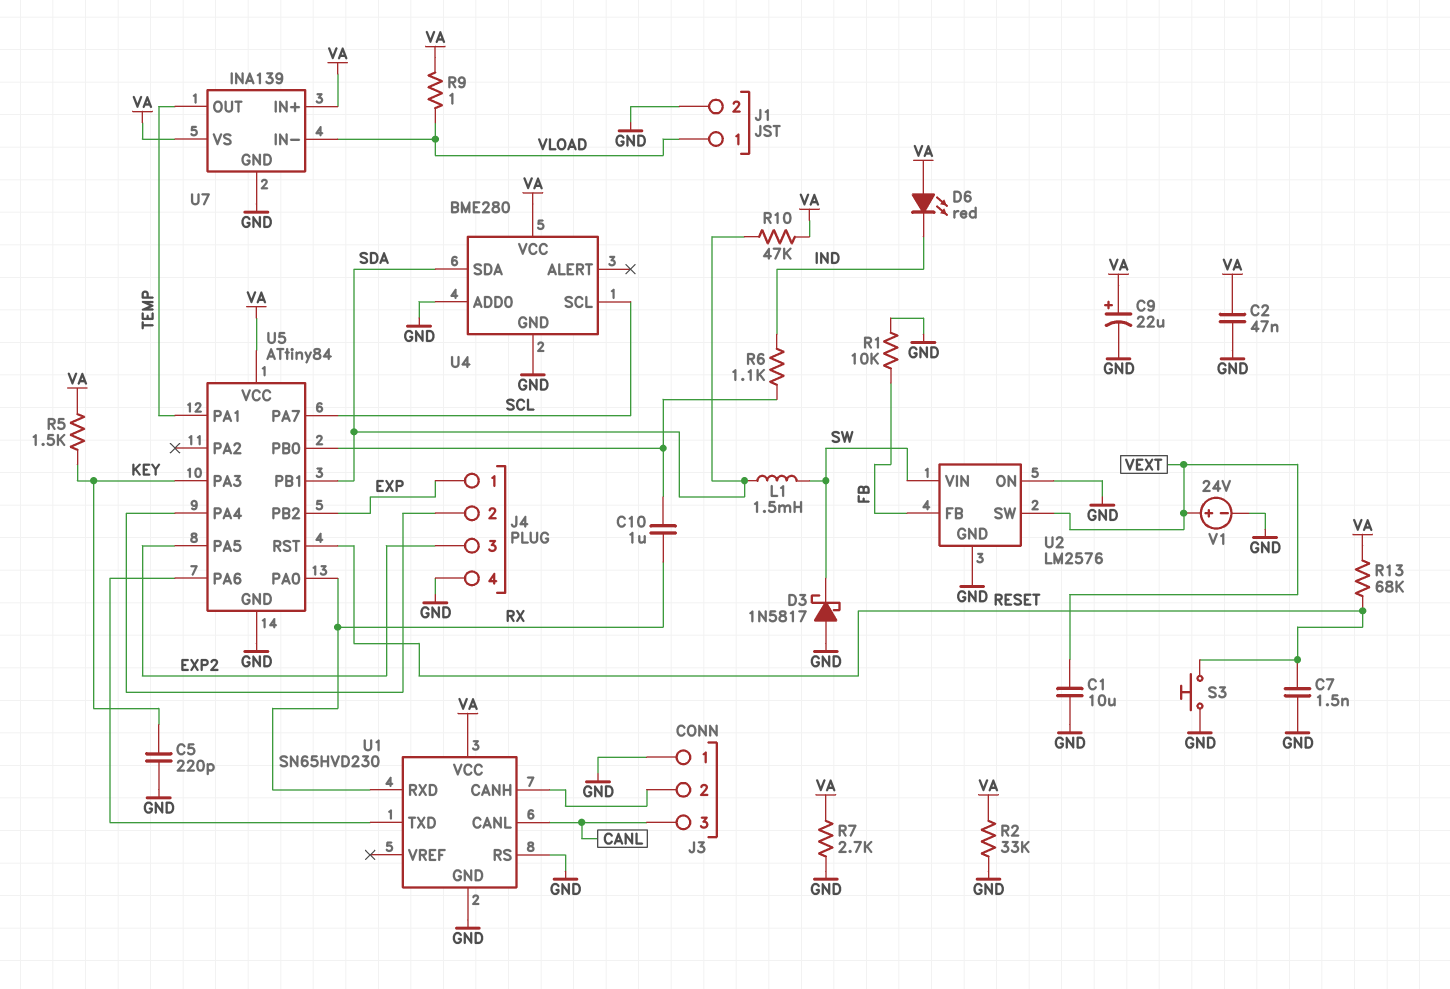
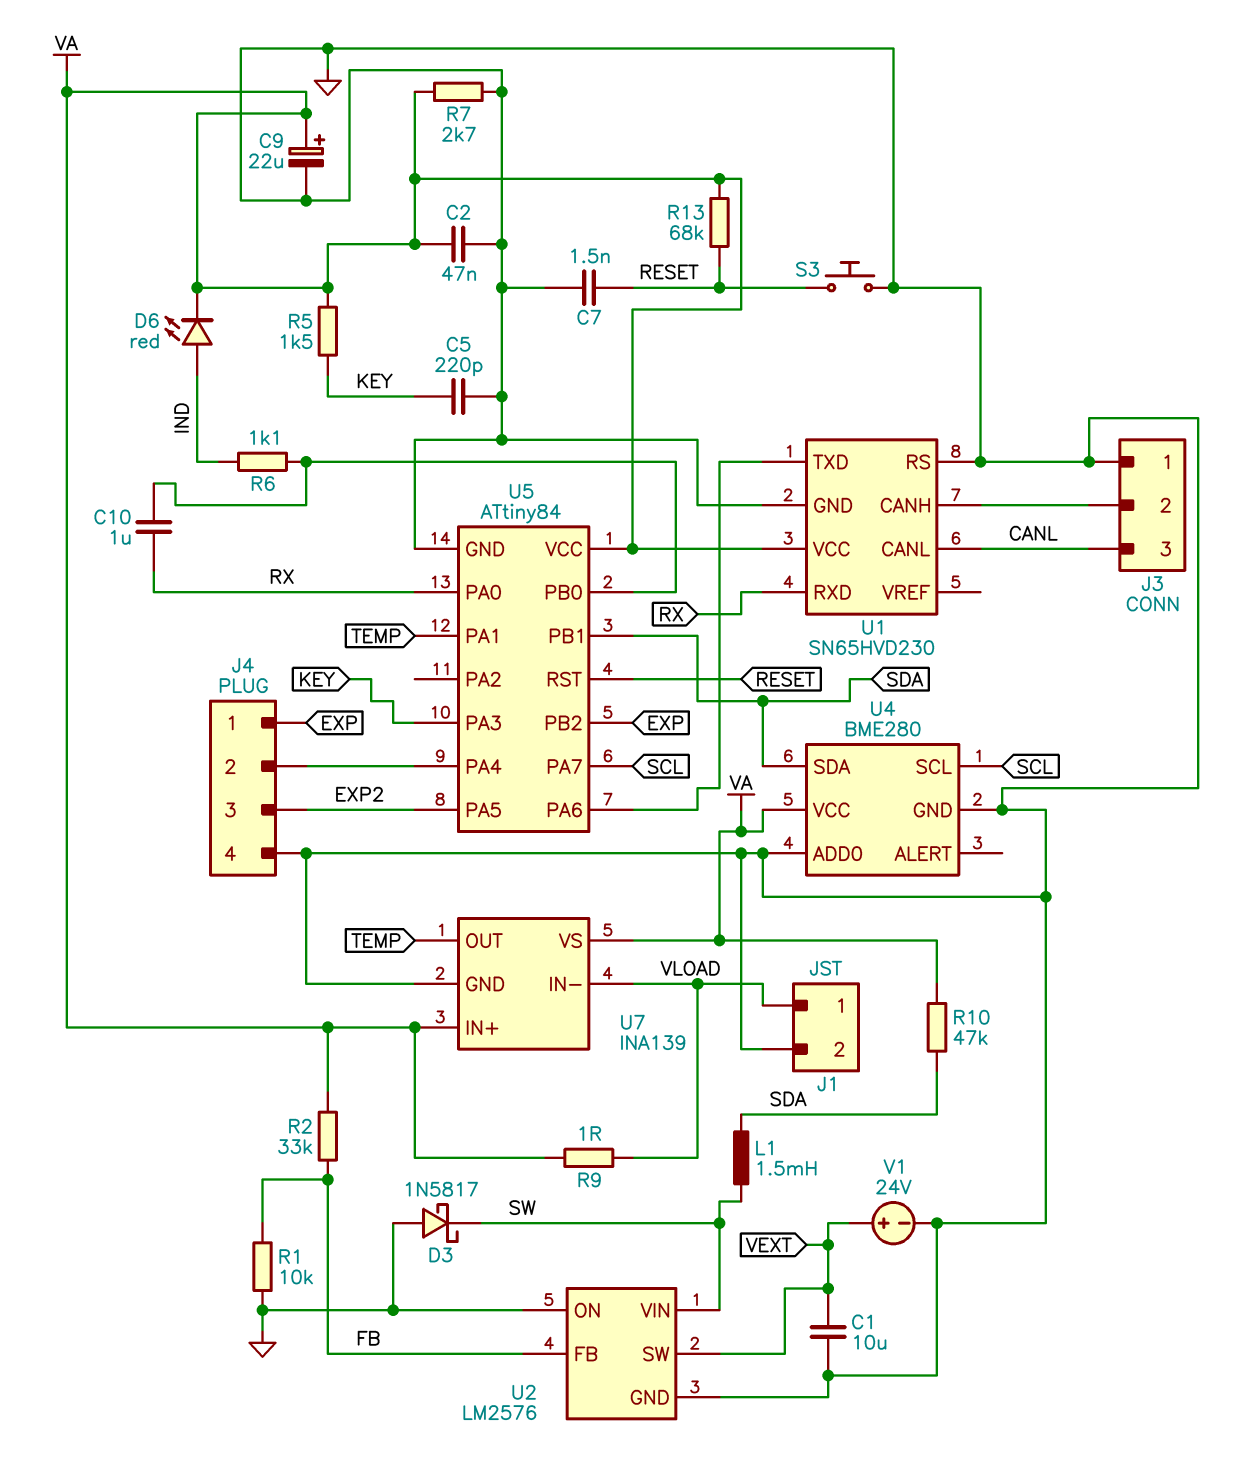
D6: LED red (A VA, K IND) -> LED red (A IND, K VA)
R2: 33k (GND, VA) -> 33k (FB, VA)

